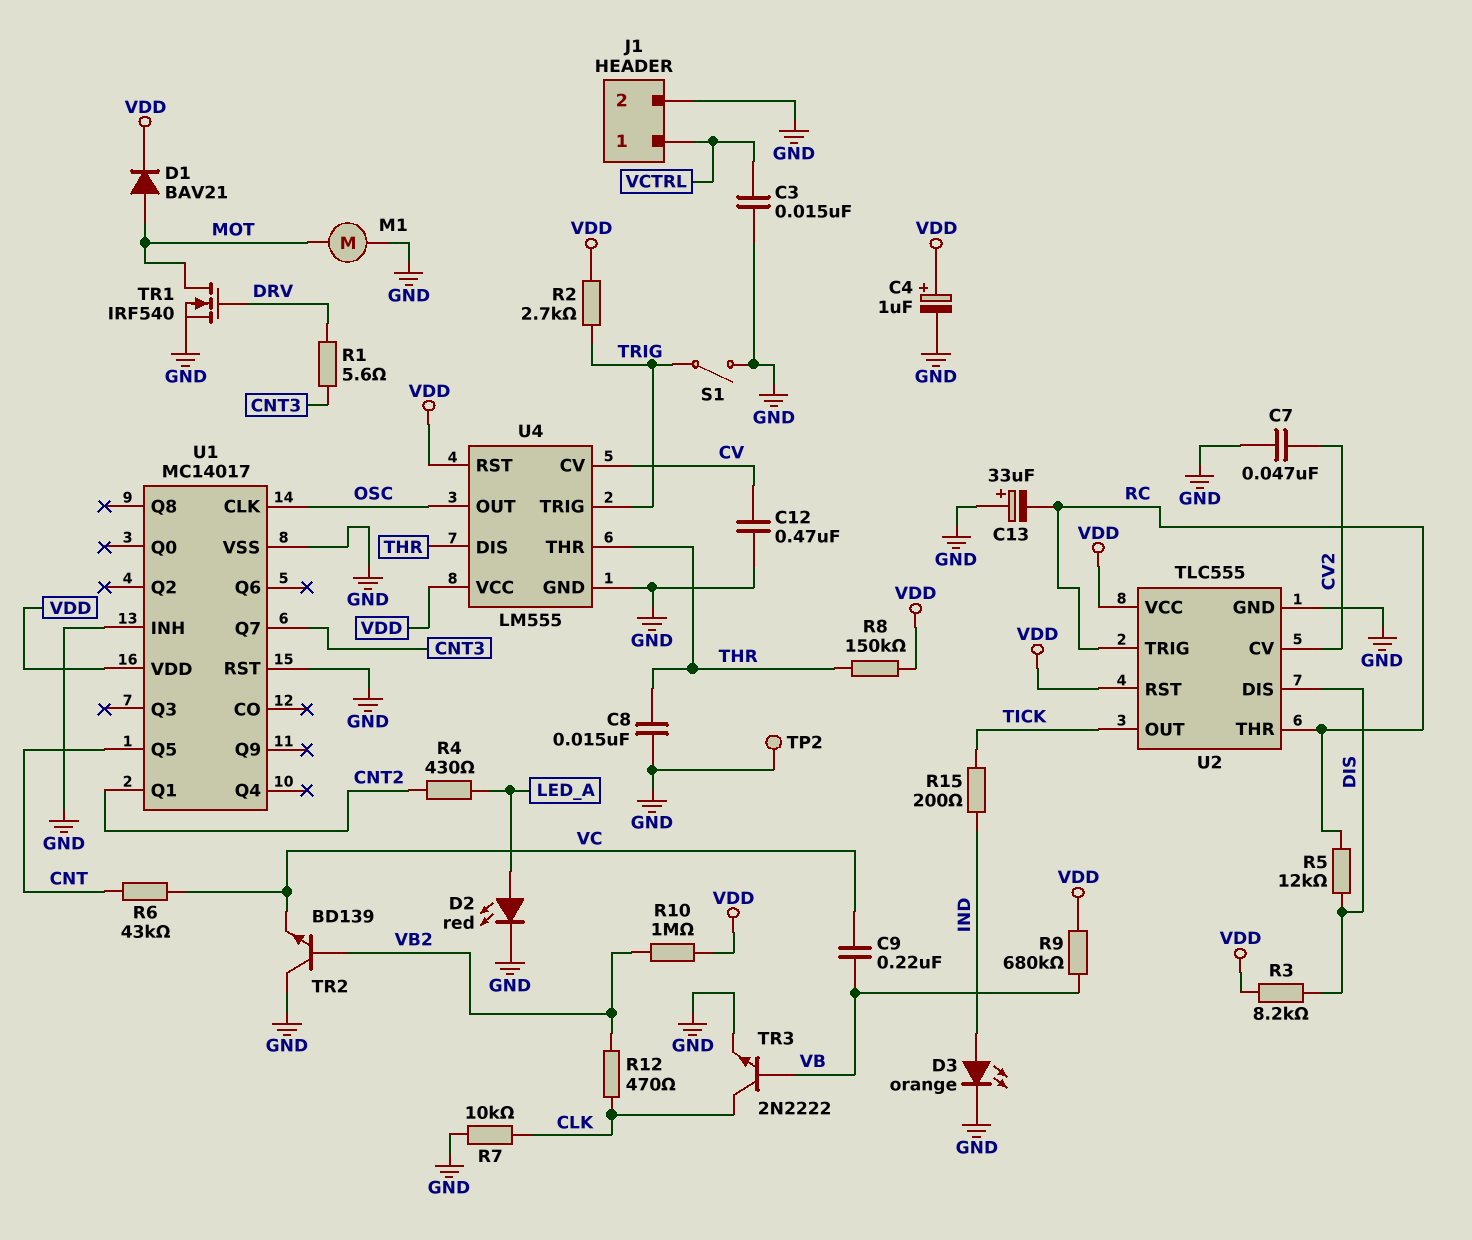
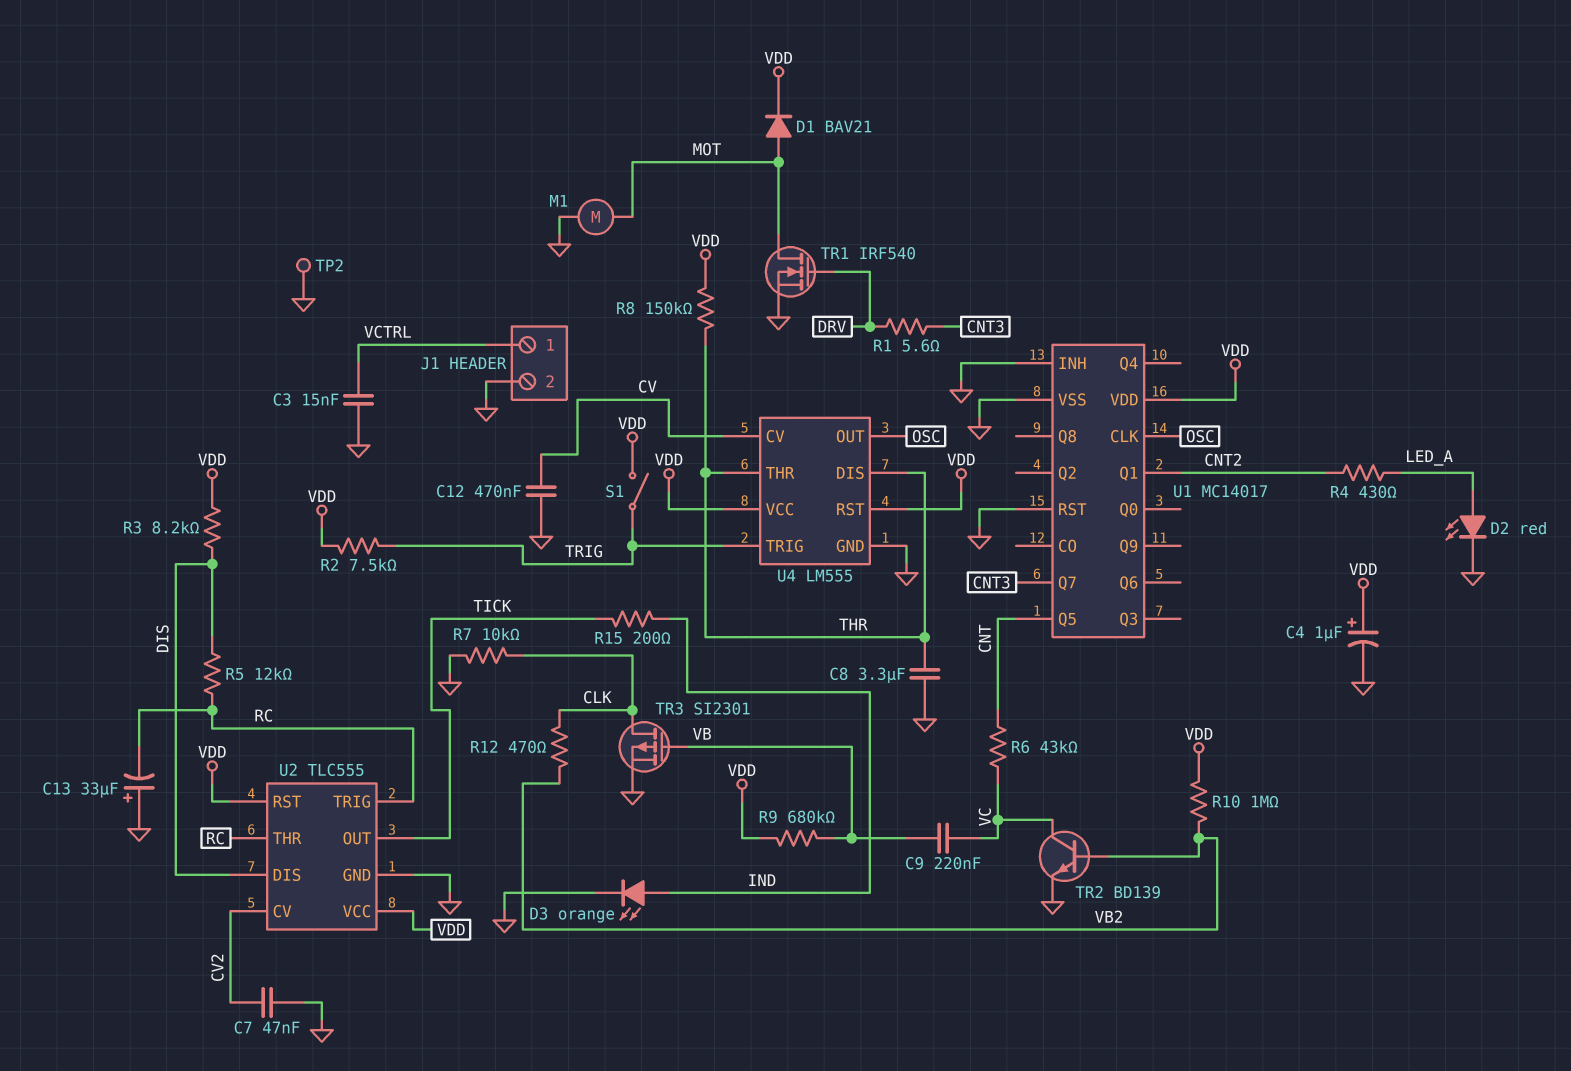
C8: 15nF (GND, THR) -> 3.3uF (GND, THR)
R2: 2.7k (TRIG, VDD) -> 7.5k (TRIG, VDD)
S1: switch (GND, TRIG) -> switch (TRIG, VDD)
TR2: NPN BD139 (B VB2, C GND, E VC) -> NPN BD139 (B VB2, C VC, E GND)
TR3: NPN 2N2222 (B VB, C CLK, E GND) -> PMOS SI2301 (G VB, D CLK, S GND)

